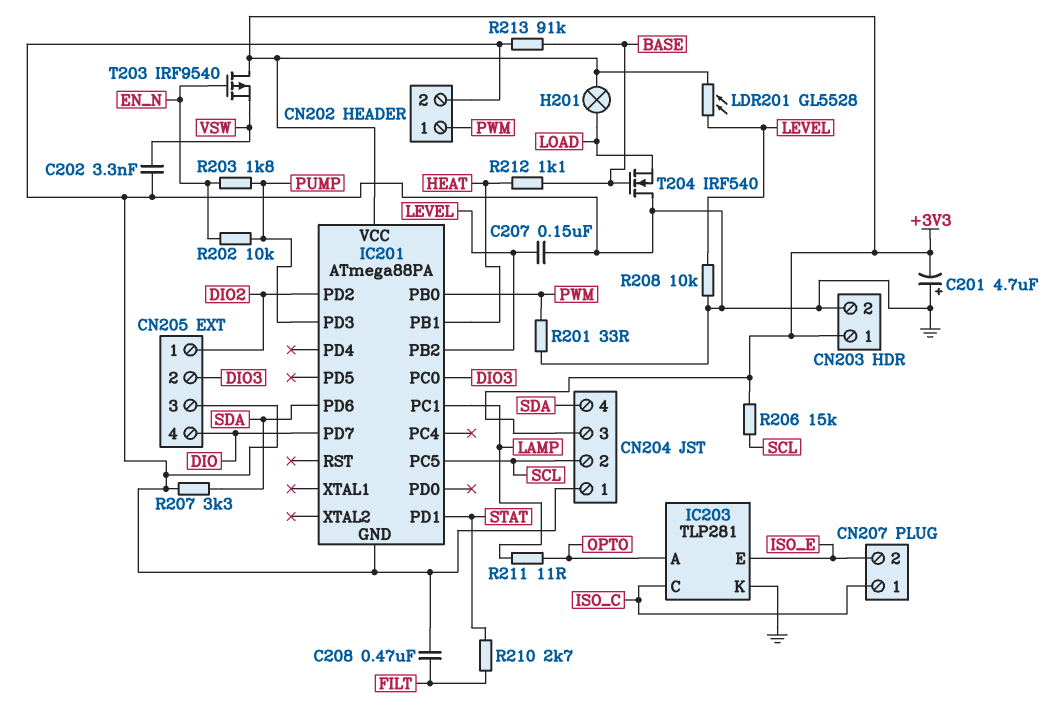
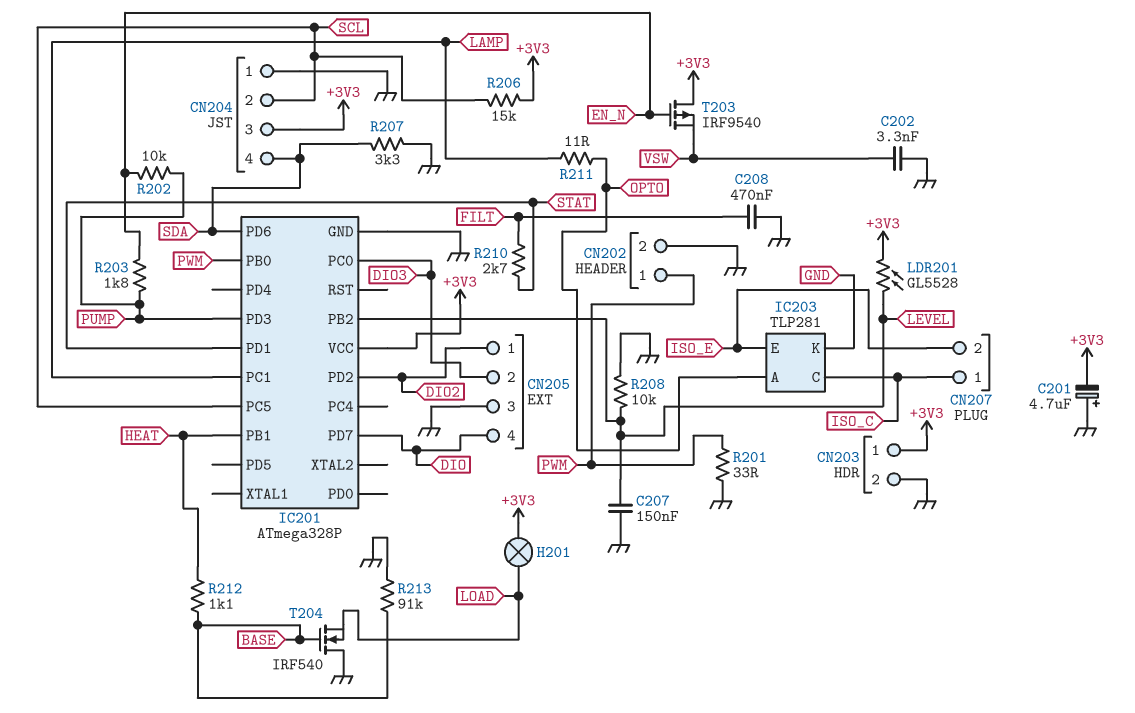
IC201: ATmega88PA -> ATmega328P

